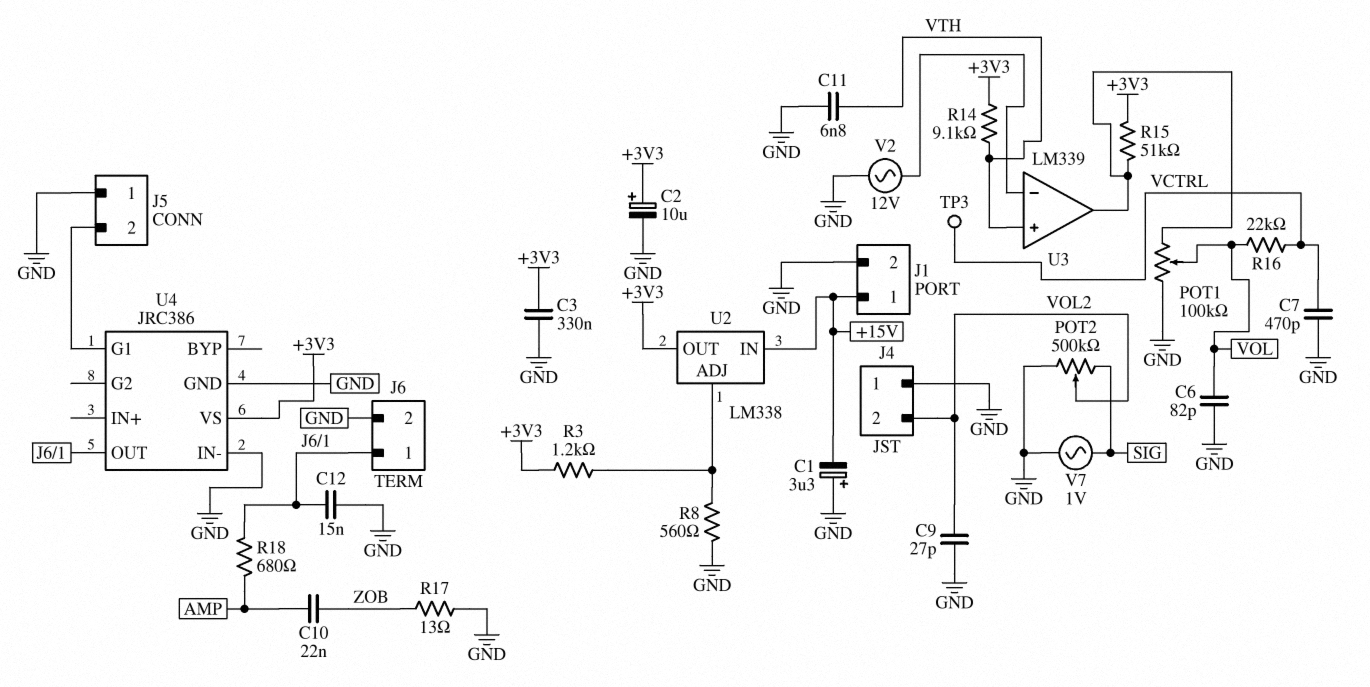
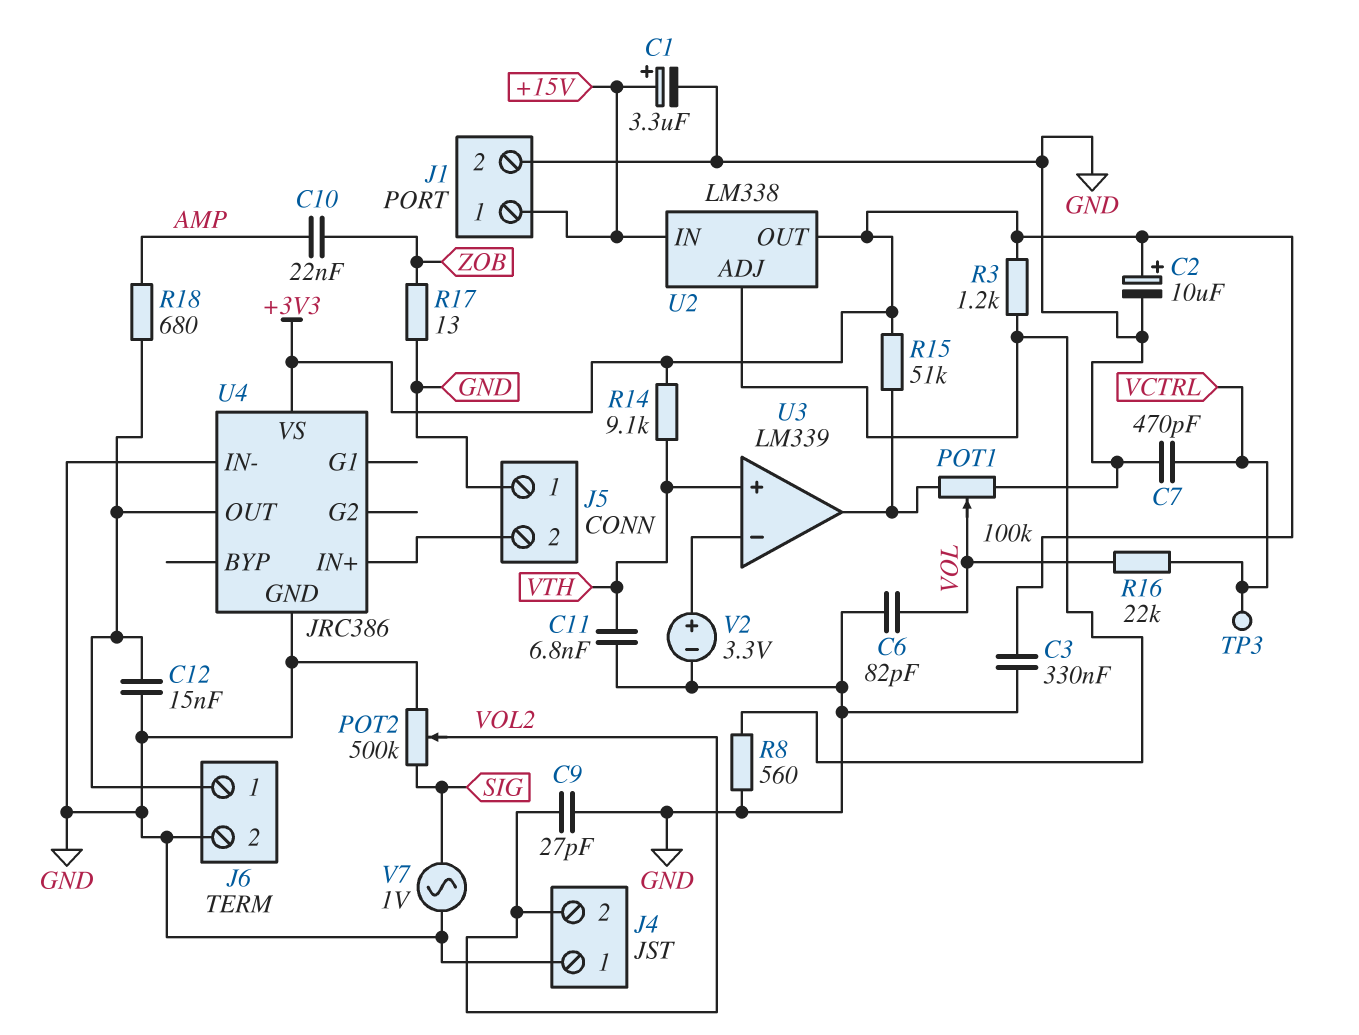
C1: 3.3uF (plus GND, minus +15V) -> 3.3uF (plus +15V, minus GND)
U4 pin G1: J5/2 -> none
U4 pin IN+: none -> J5/2
V2: AC 12V (GND, U3/in-) -> 3.3V (plus U3/in-, minus GND)

